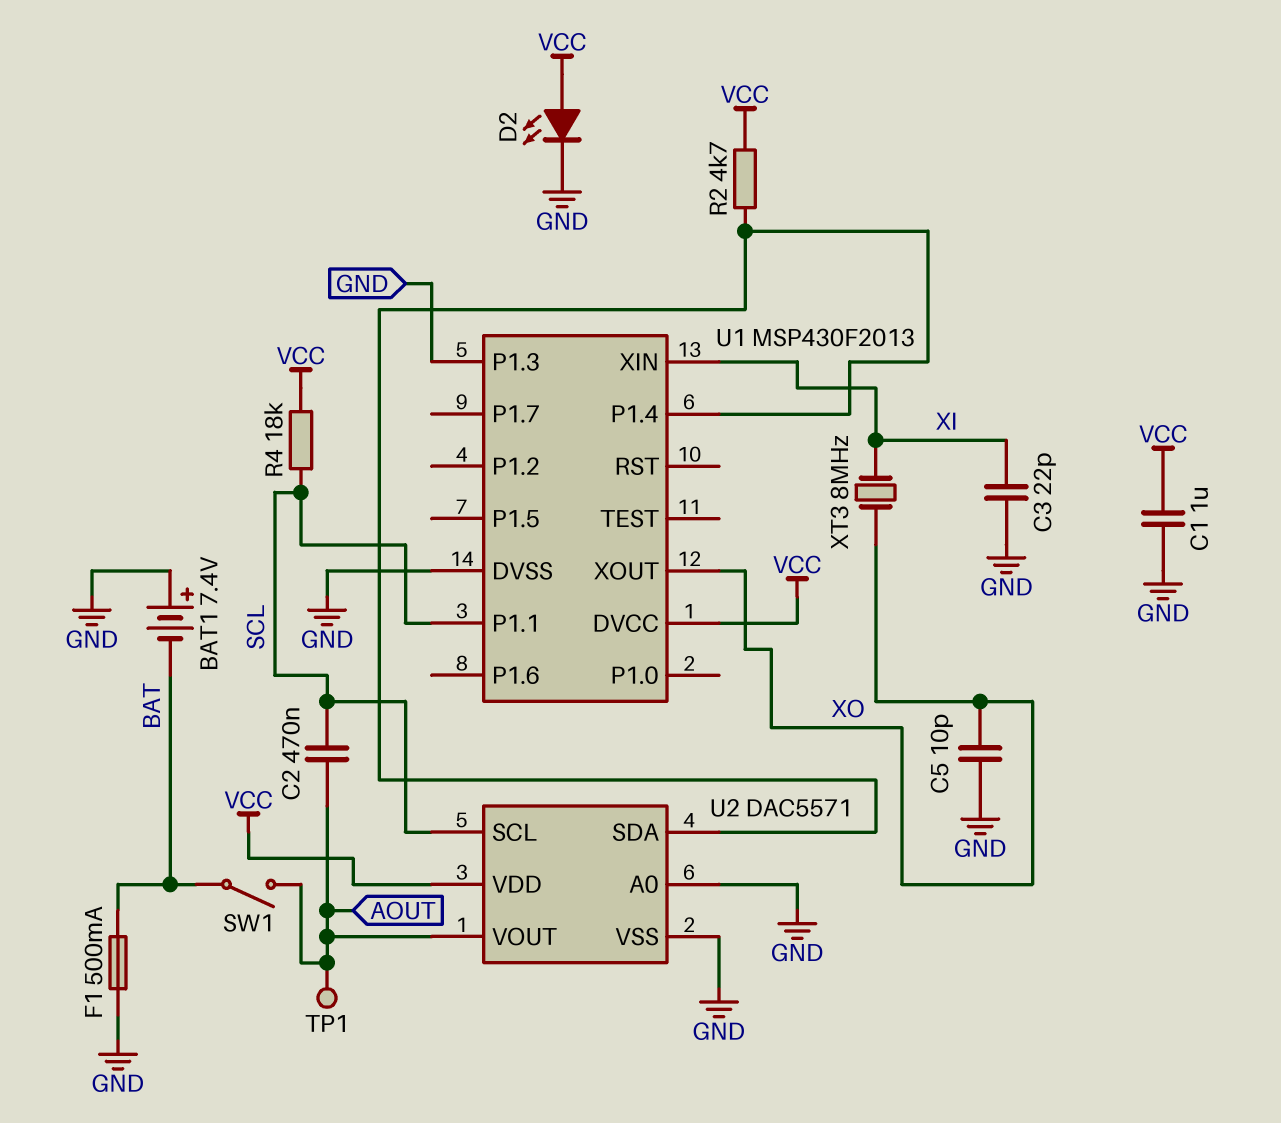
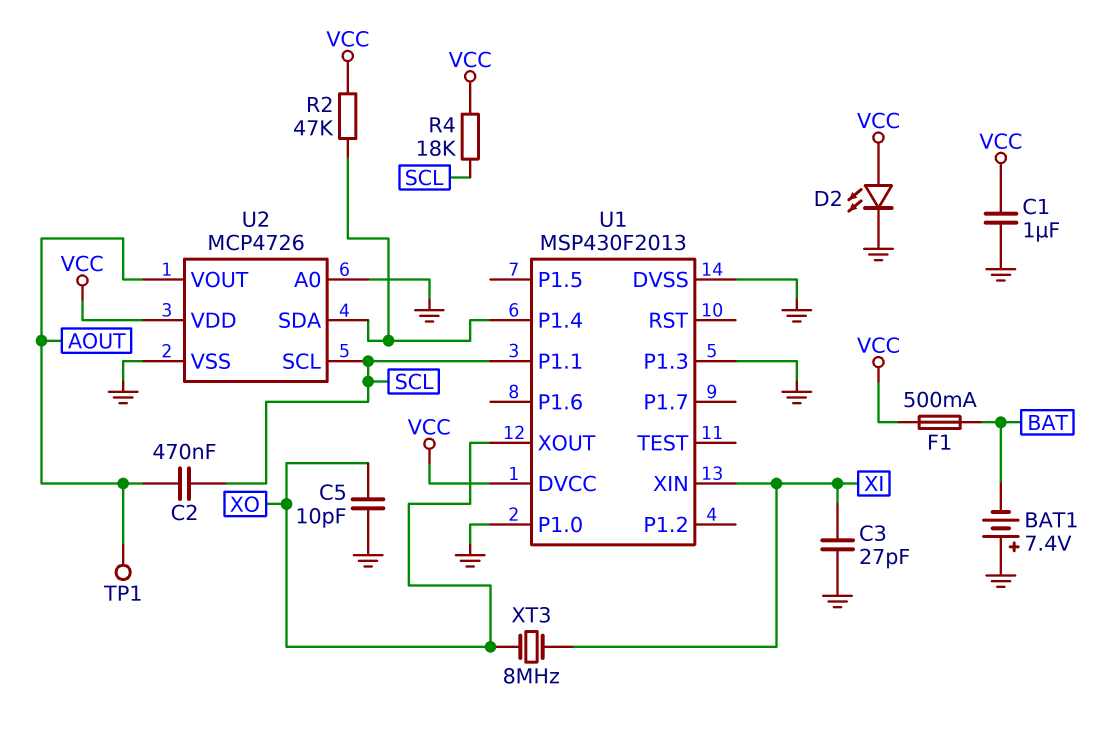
C3: 22pF (GND, XI) -> 27pF (GND, XI)
F1: 500mA (BAT, GND) -> 500mA (BAT, VCC)
R2: 4.7k (U1/P1.4, VCC) -> 47k (U1/P1.4, VCC)
SW1: switch (AOUT, BAT) -> none
U1 pin P1.0: none -> GND
U2: DAC5571 -> MCP4726

